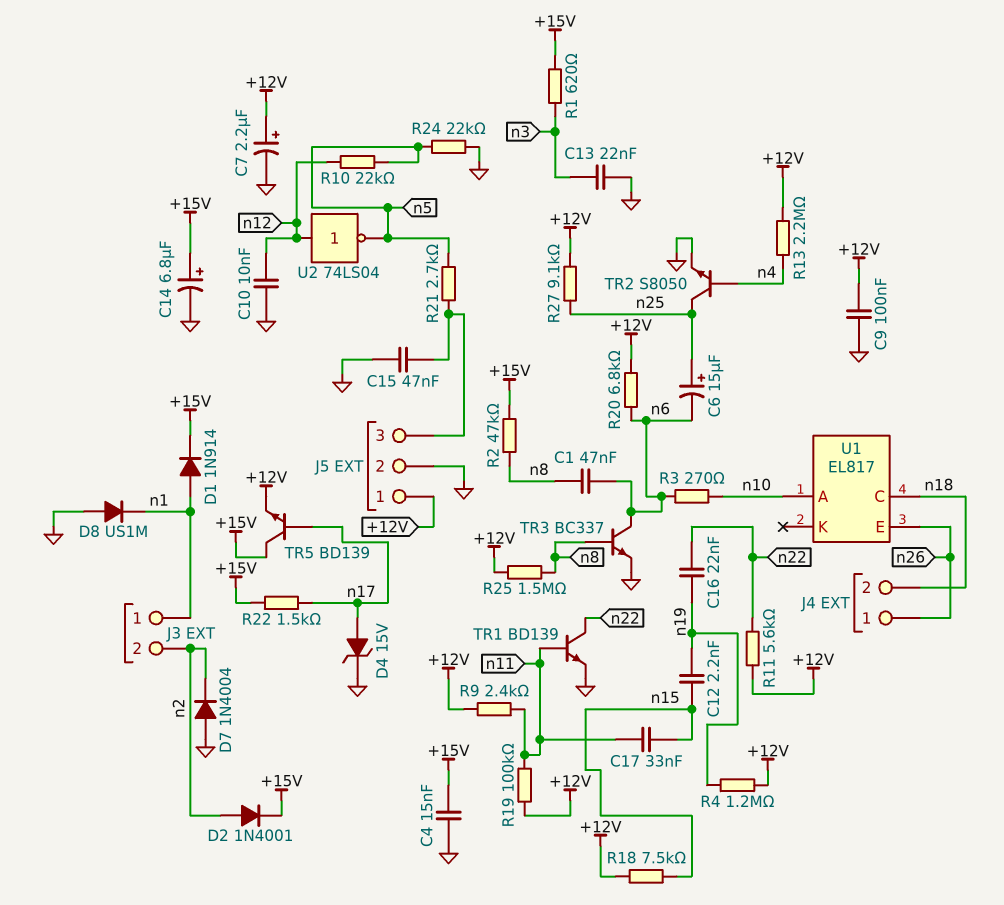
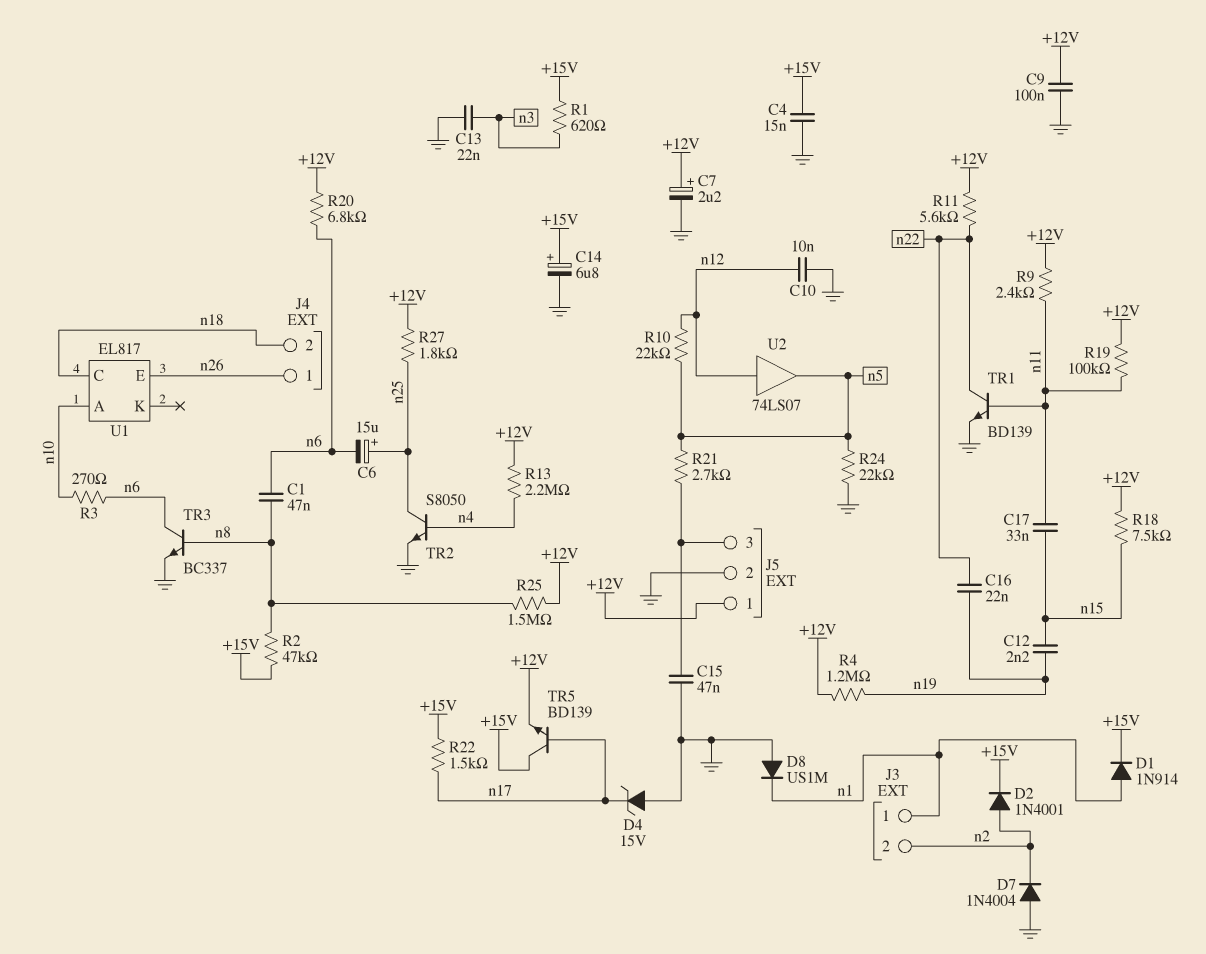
D4: zener 15V (A n17, K GND) -> zener 15V (A GND, K n17)
R27: 9.1k (+12V, n25) -> 1.8k (+12V, n25)
U2: NOT 74LS04 (in n12, out n5) -> buffer 74LS07 (in n12, out n5)

